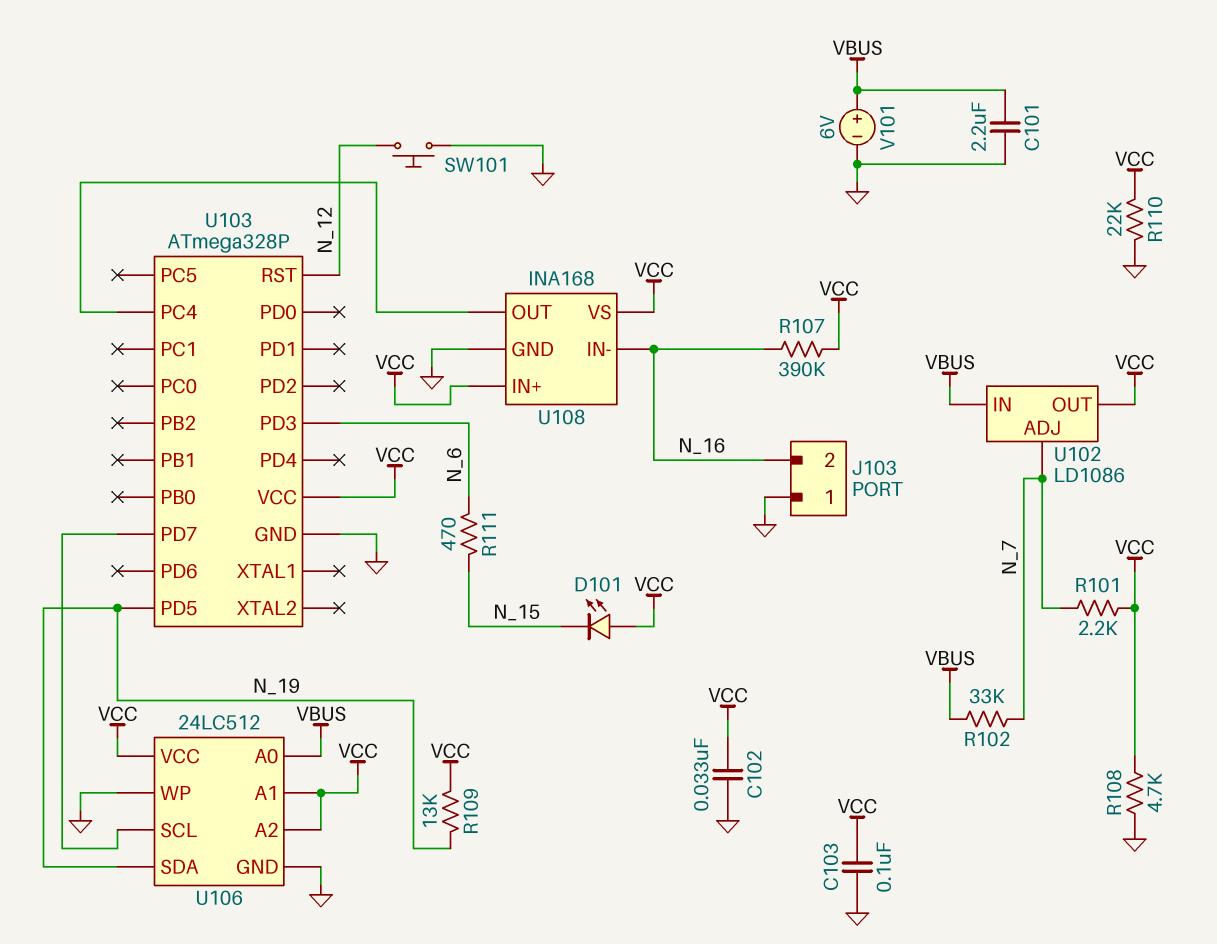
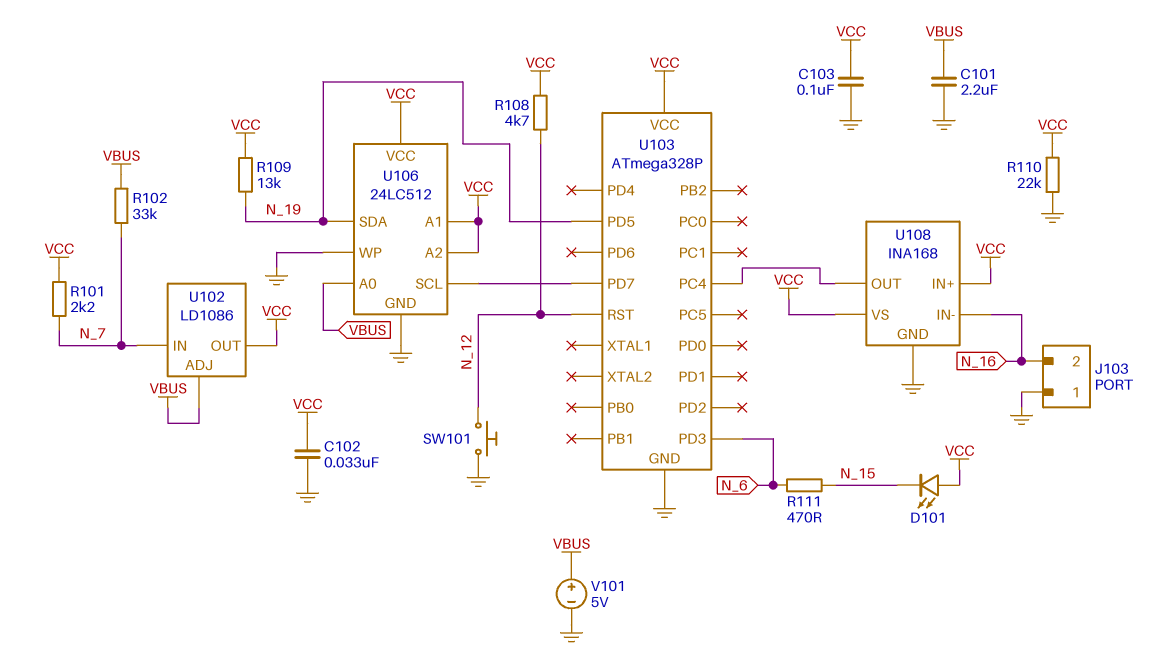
R107: 390k (N_16, VCC) -> none
R108: 4.7k (GND, VCC) -> 4.7k (N_12, VCC)
U102 pin ADJ: N_7 -> VBUS
U102 pin IN: VBUS -> N_7
V101: 6V (plus VBUS, minus GND) -> 5V (plus VBUS, minus GND)

